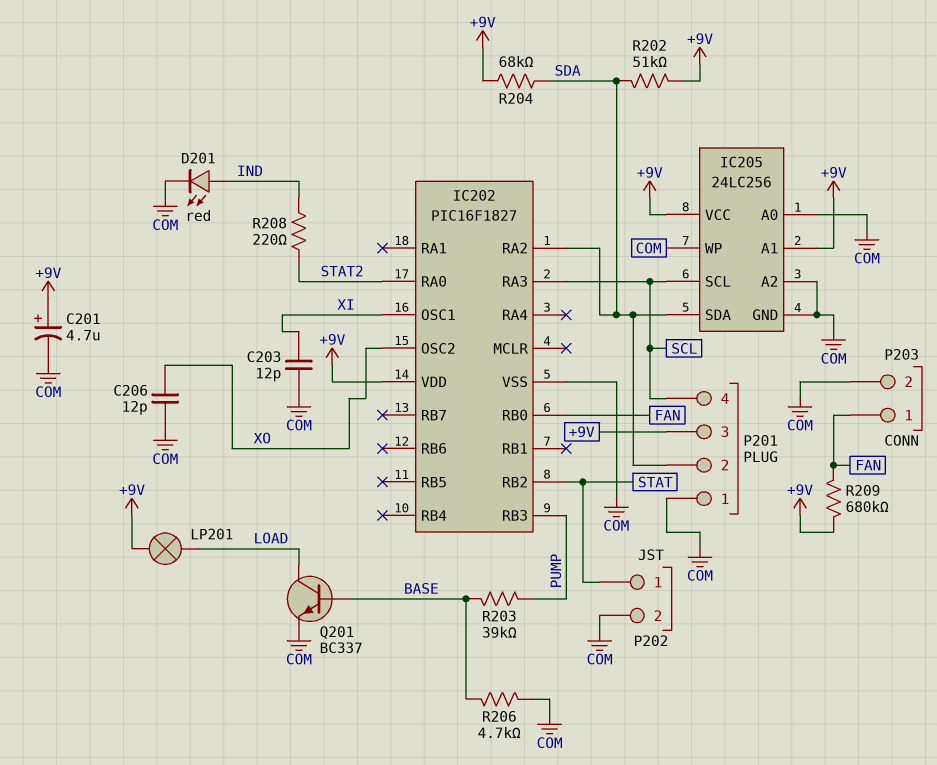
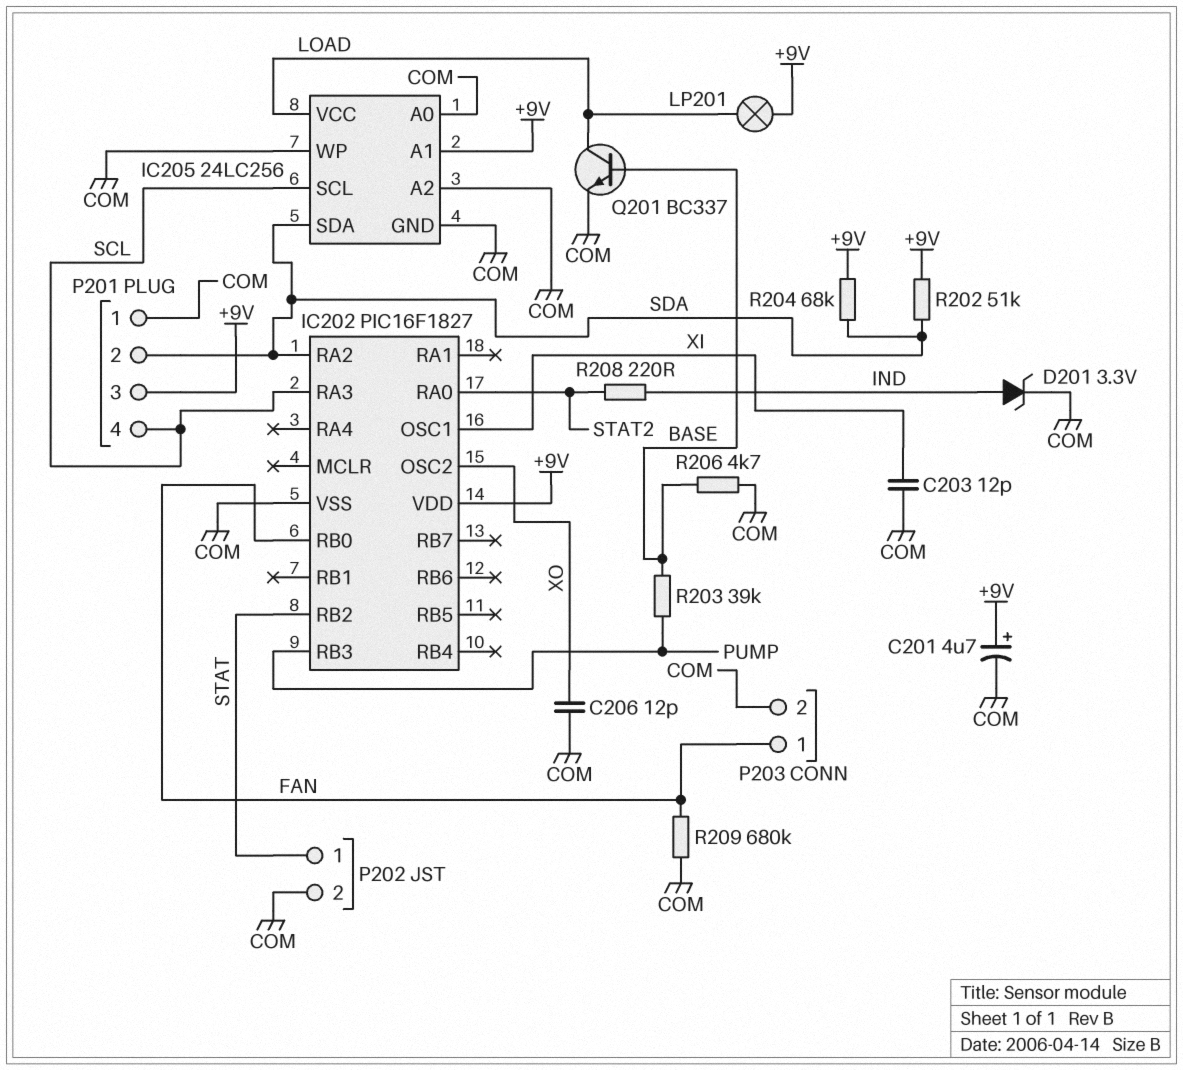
D201: LED red (A IND, K COM) -> zener 3.3V (A IND, K COM)
IC205 pin VCC: +9V -> LOAD
R209: 680k (+9V, FAN) -> 680k (COM, FAN)

